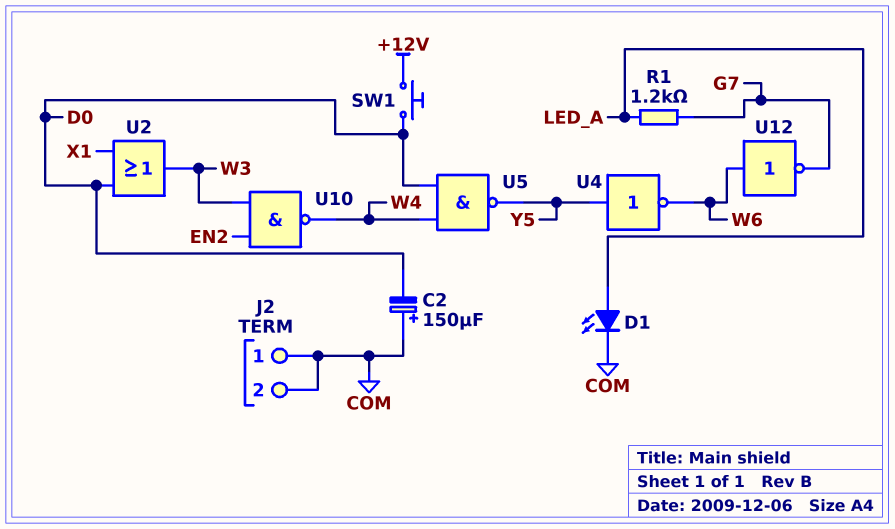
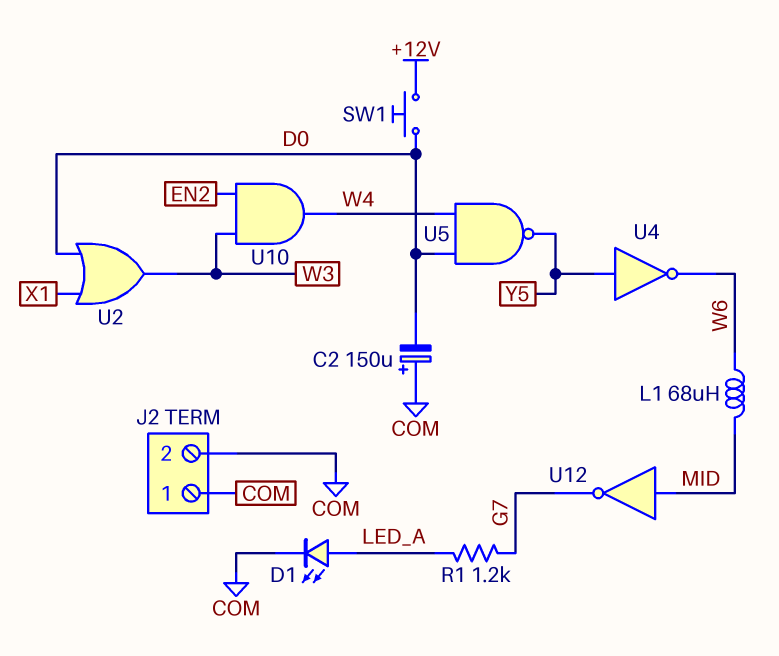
L1: none -> 68uH (MID, W6)
U10: NAND (in EN2, in W3, out W4) -> AND (in EN2, in W3, out W4)
U12: NOT (in W6, out G7) -> NOT (in MID, out G7)

